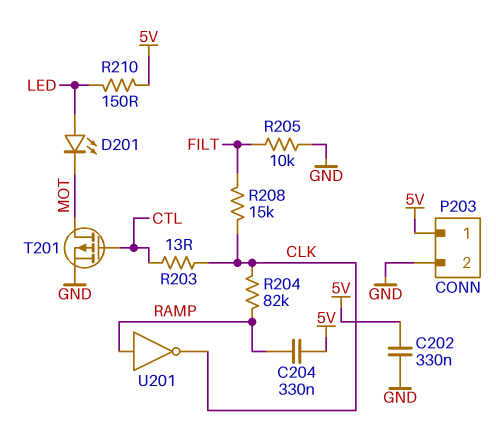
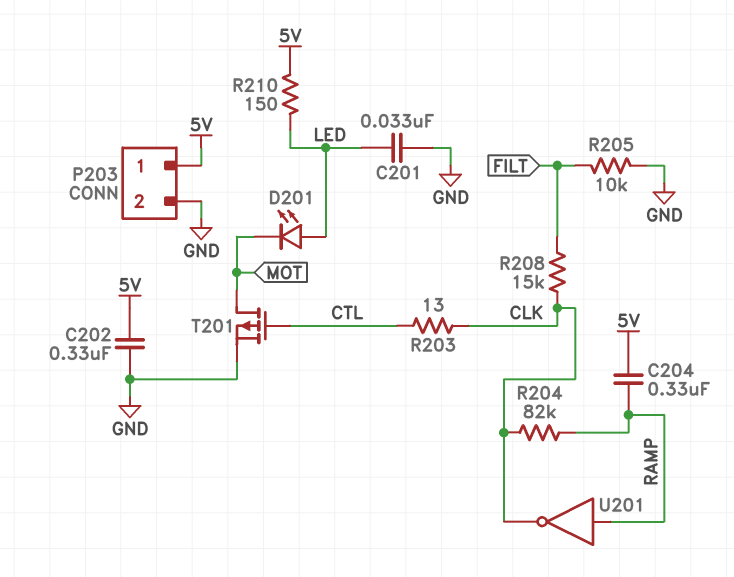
C201: none -> 33nF (GND, LED)

